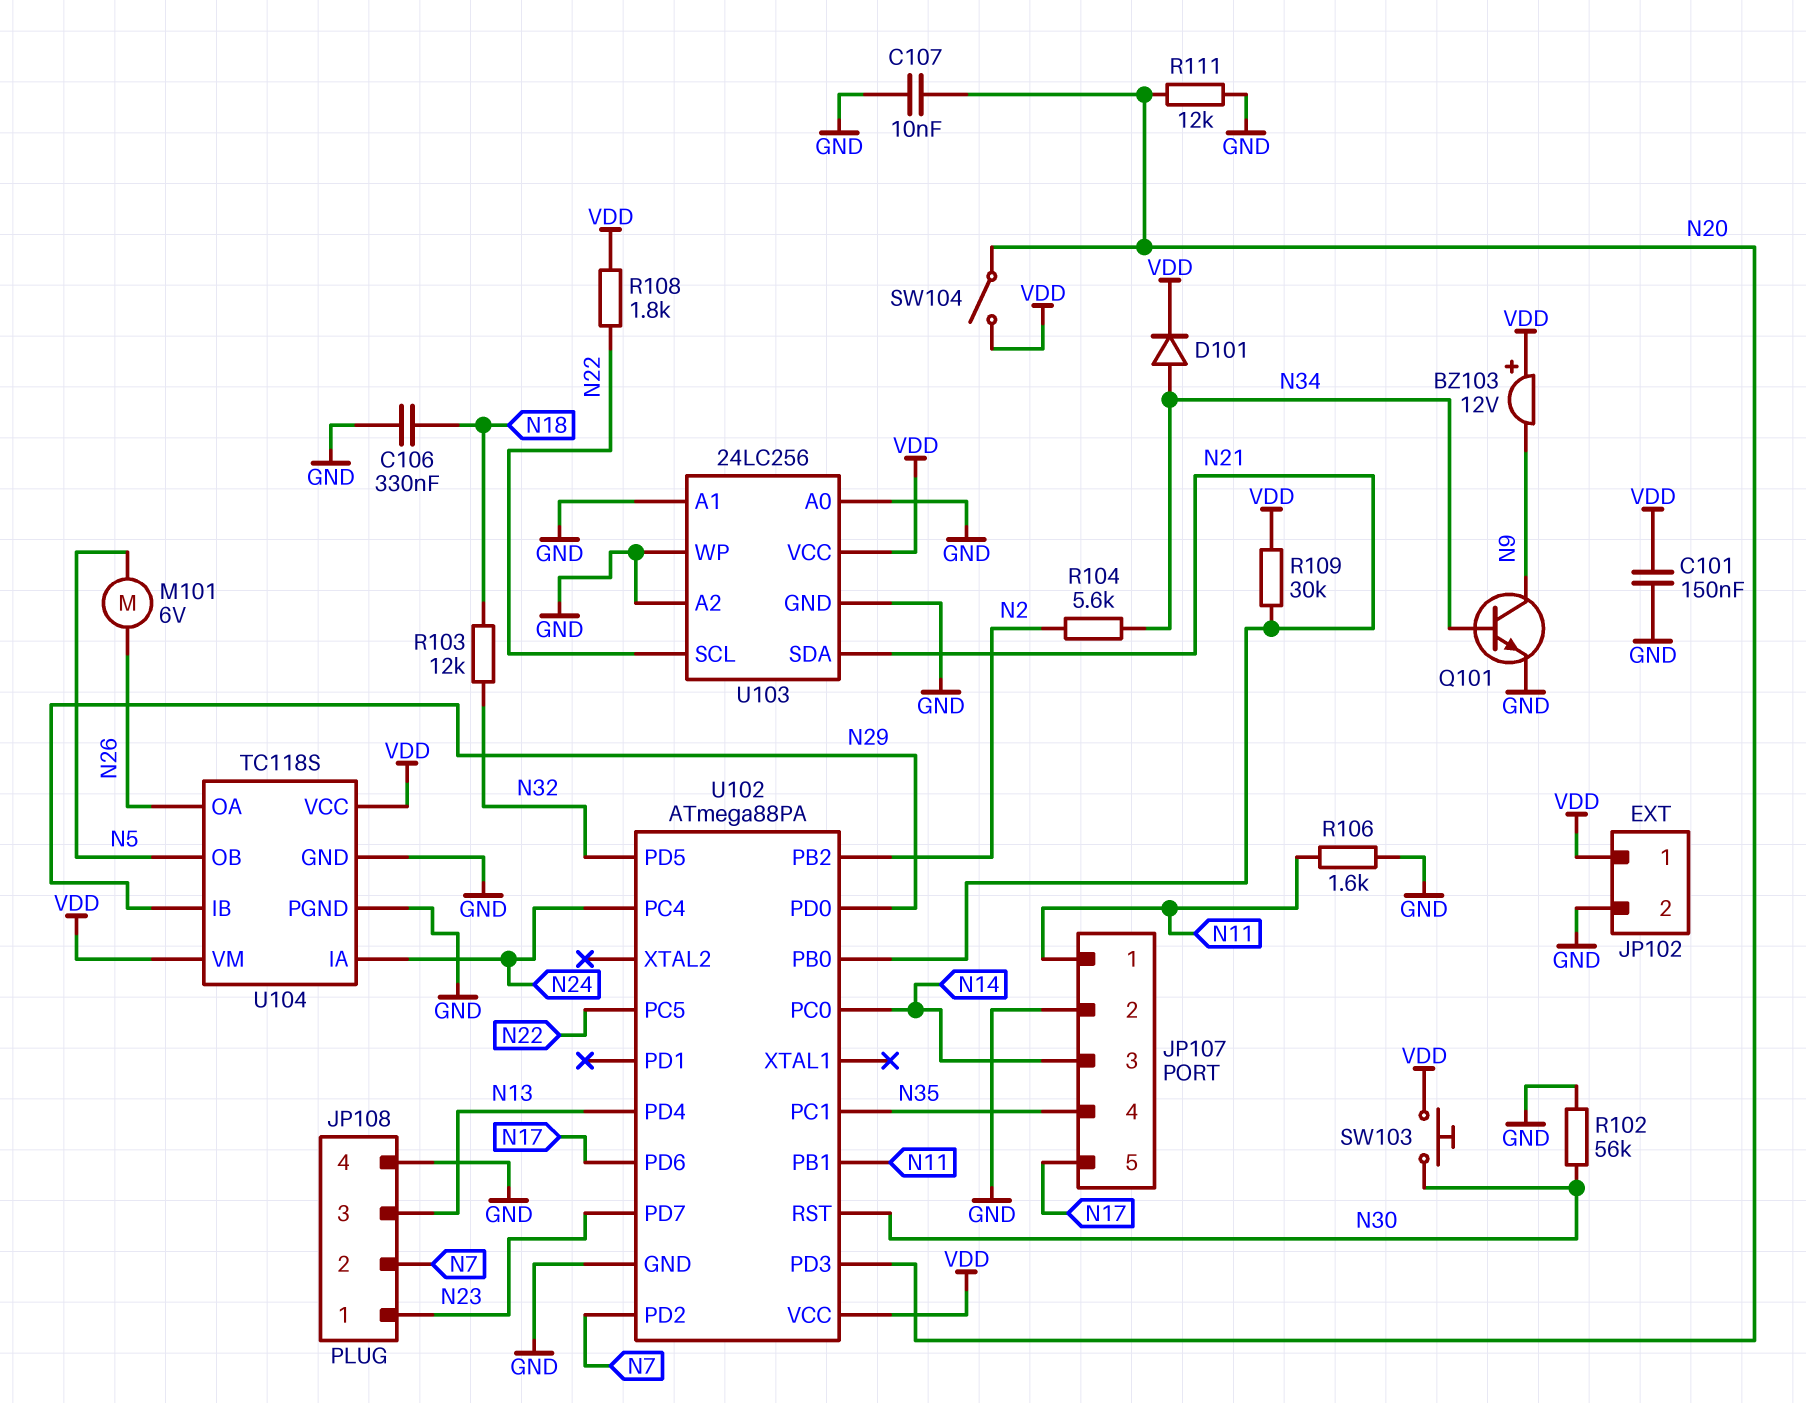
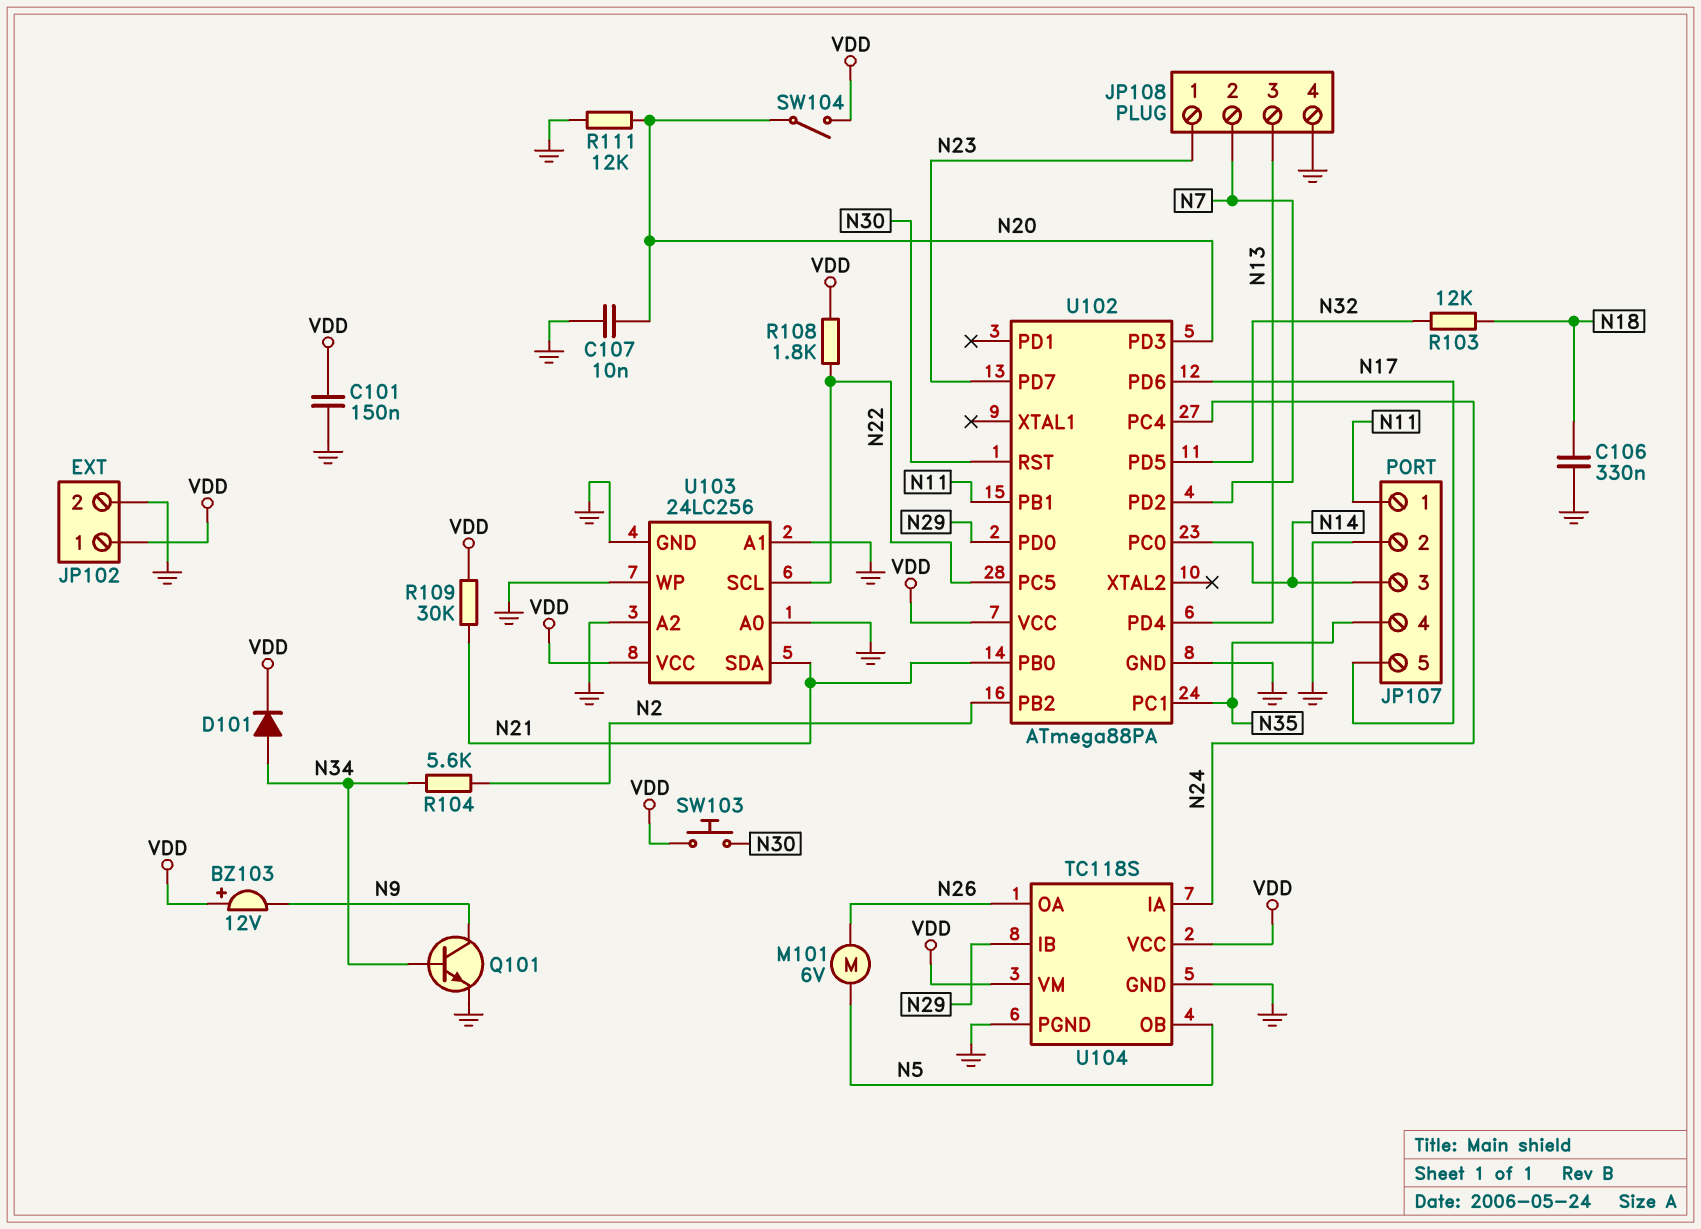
R102: 56k (GND, N30) -> none
R106: 1.6k (GND, N11) -> none

